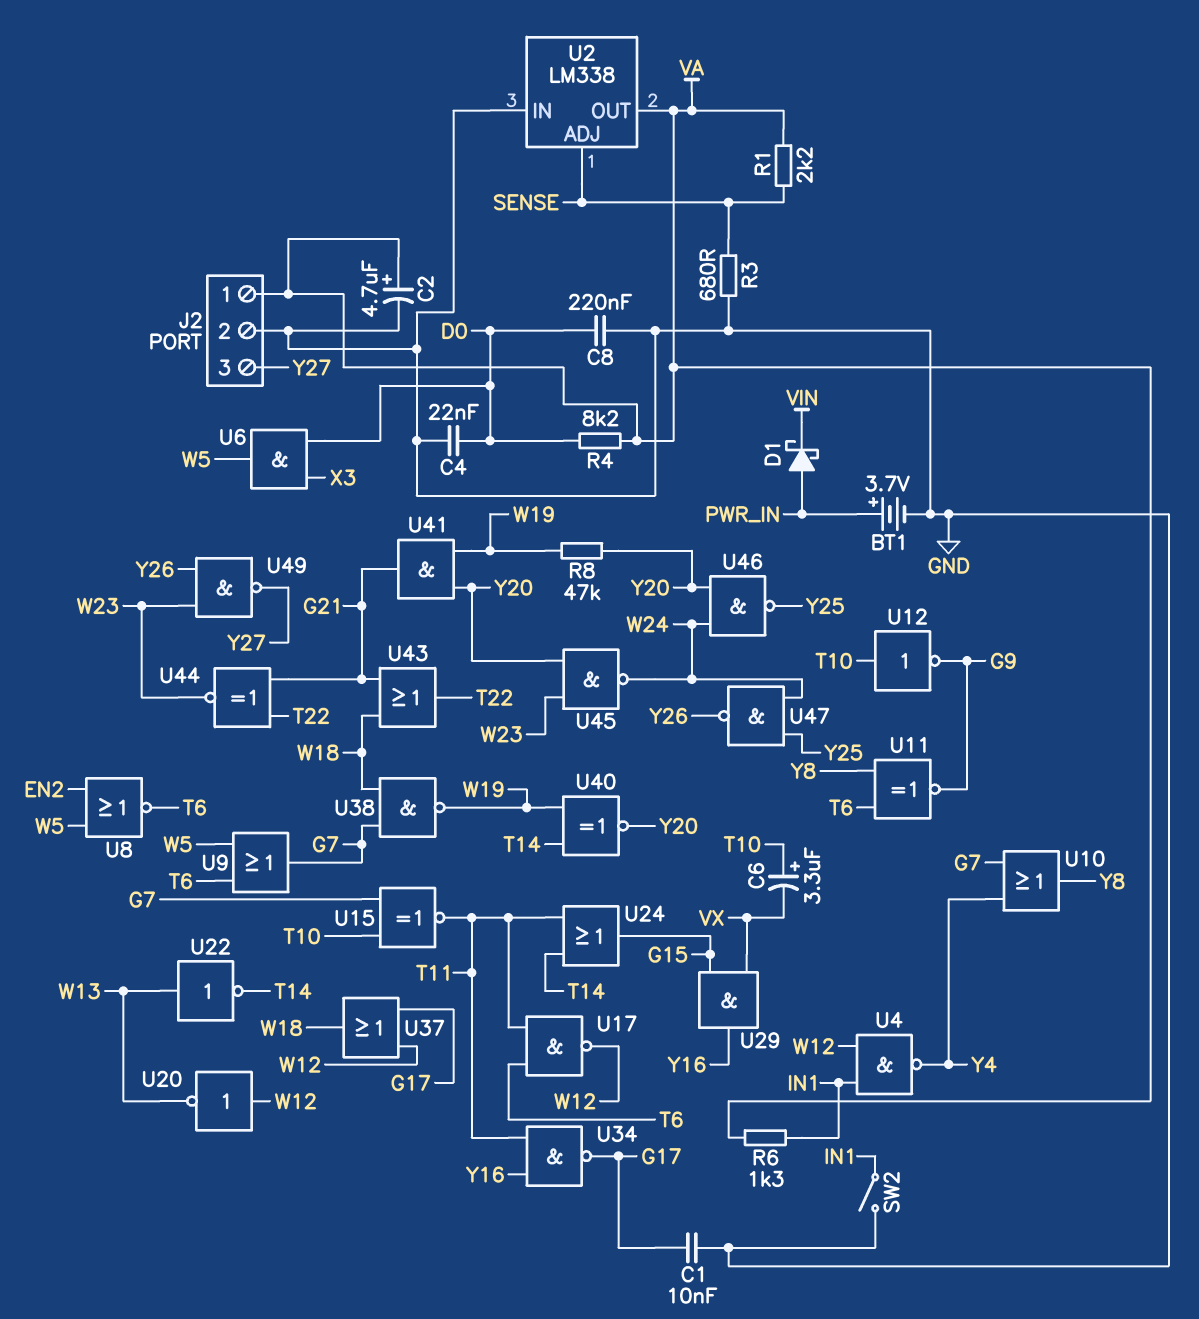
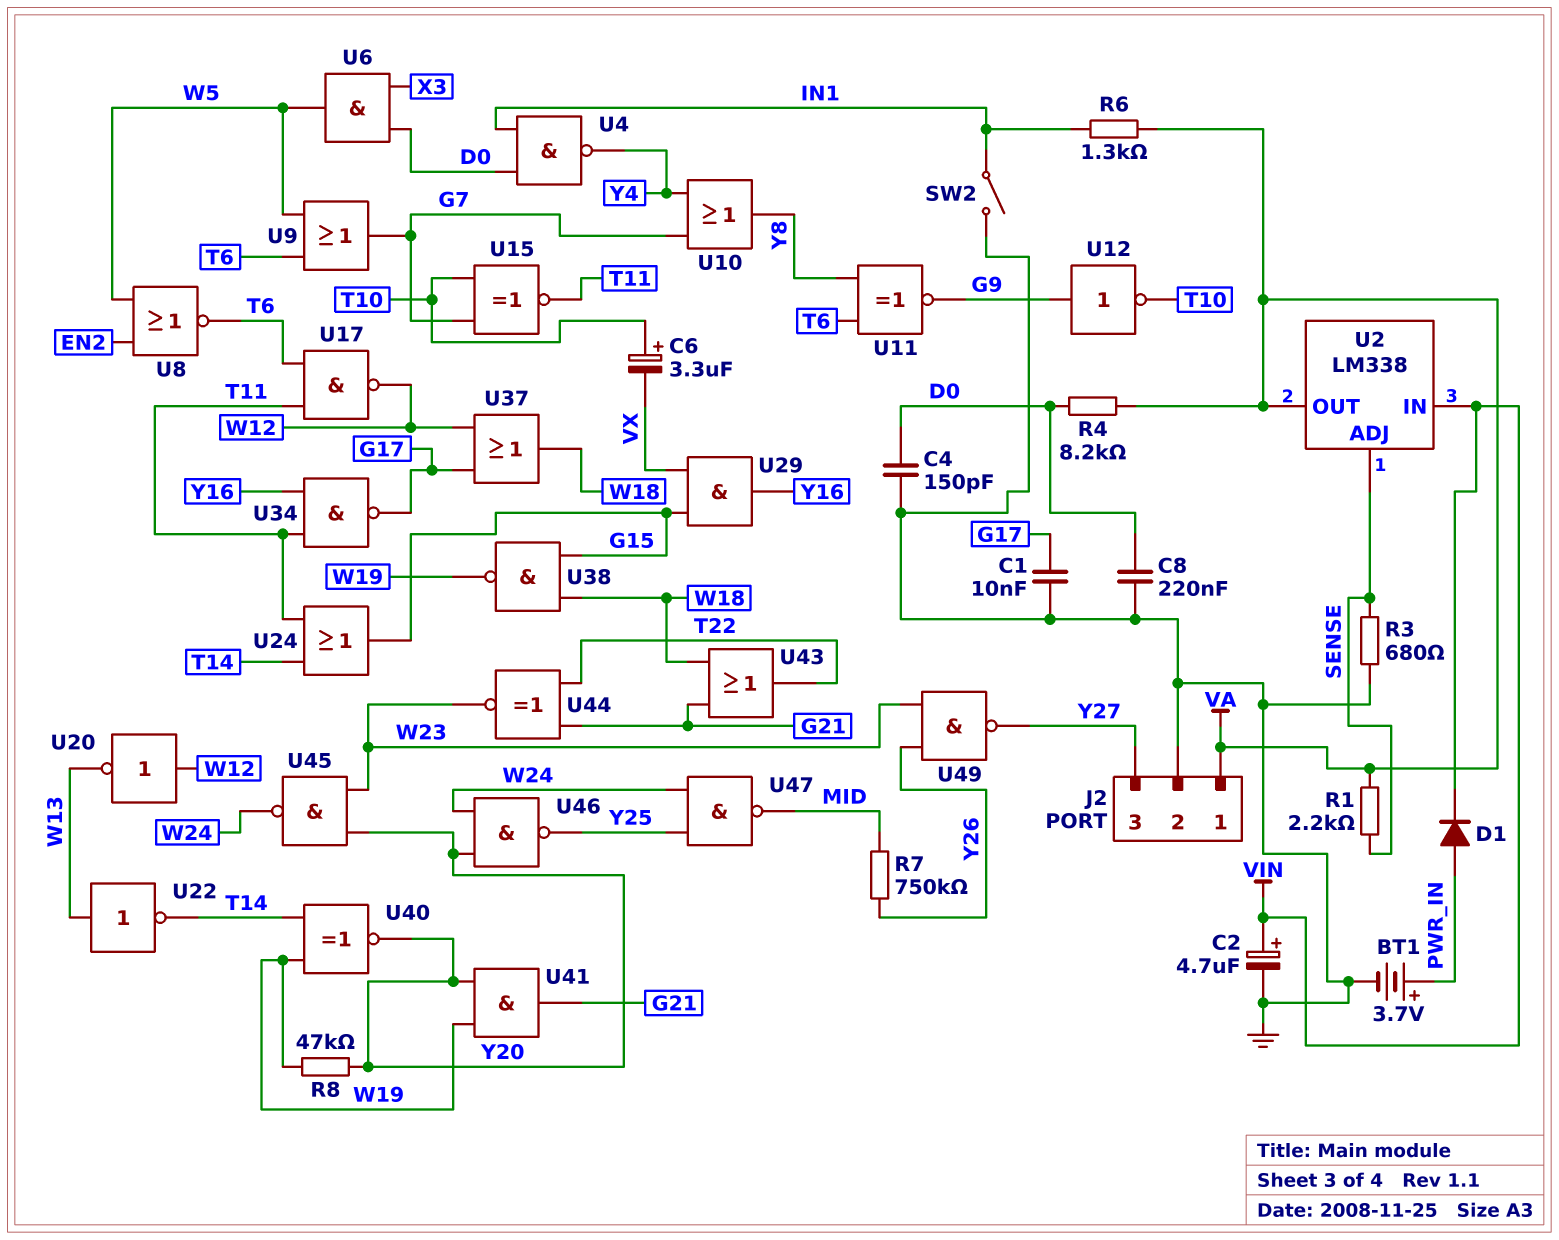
C2: 4.7uF (plus VA, minus GND) -> 4.7uF (plus VIN, minus GND)
C4: 22nF (D0, GND) -> 150pF (D0, GND)
D1: schottky (A PWR_IN, K VIN) -> diode (A PWR_IN, K VIN)
R7: none -> 750k (MID, Y26)
U2 pin IN: GND -> VIN
U4: NAND (in IN1, in W12, out Y4) -> NAND (in D0, in IN1, out Y4)
U12: NOT (in T10, out G9) -> NOT (in G9, out T10)
U38: NAND (in G7, in W18, out W19) -> NAND (in G15, in W18, out W19)
U47: NAND (in W24, in Y25, out Y26) -> NAND (in W24, in Y25, out MID)

